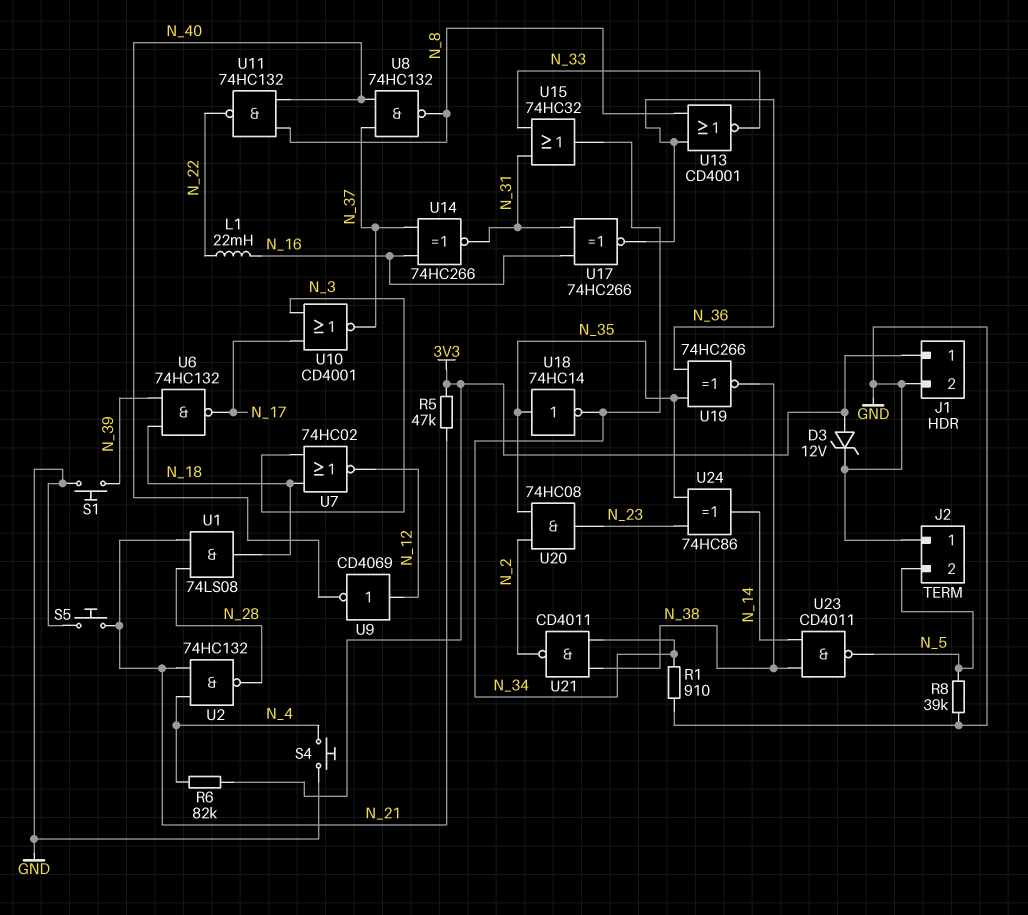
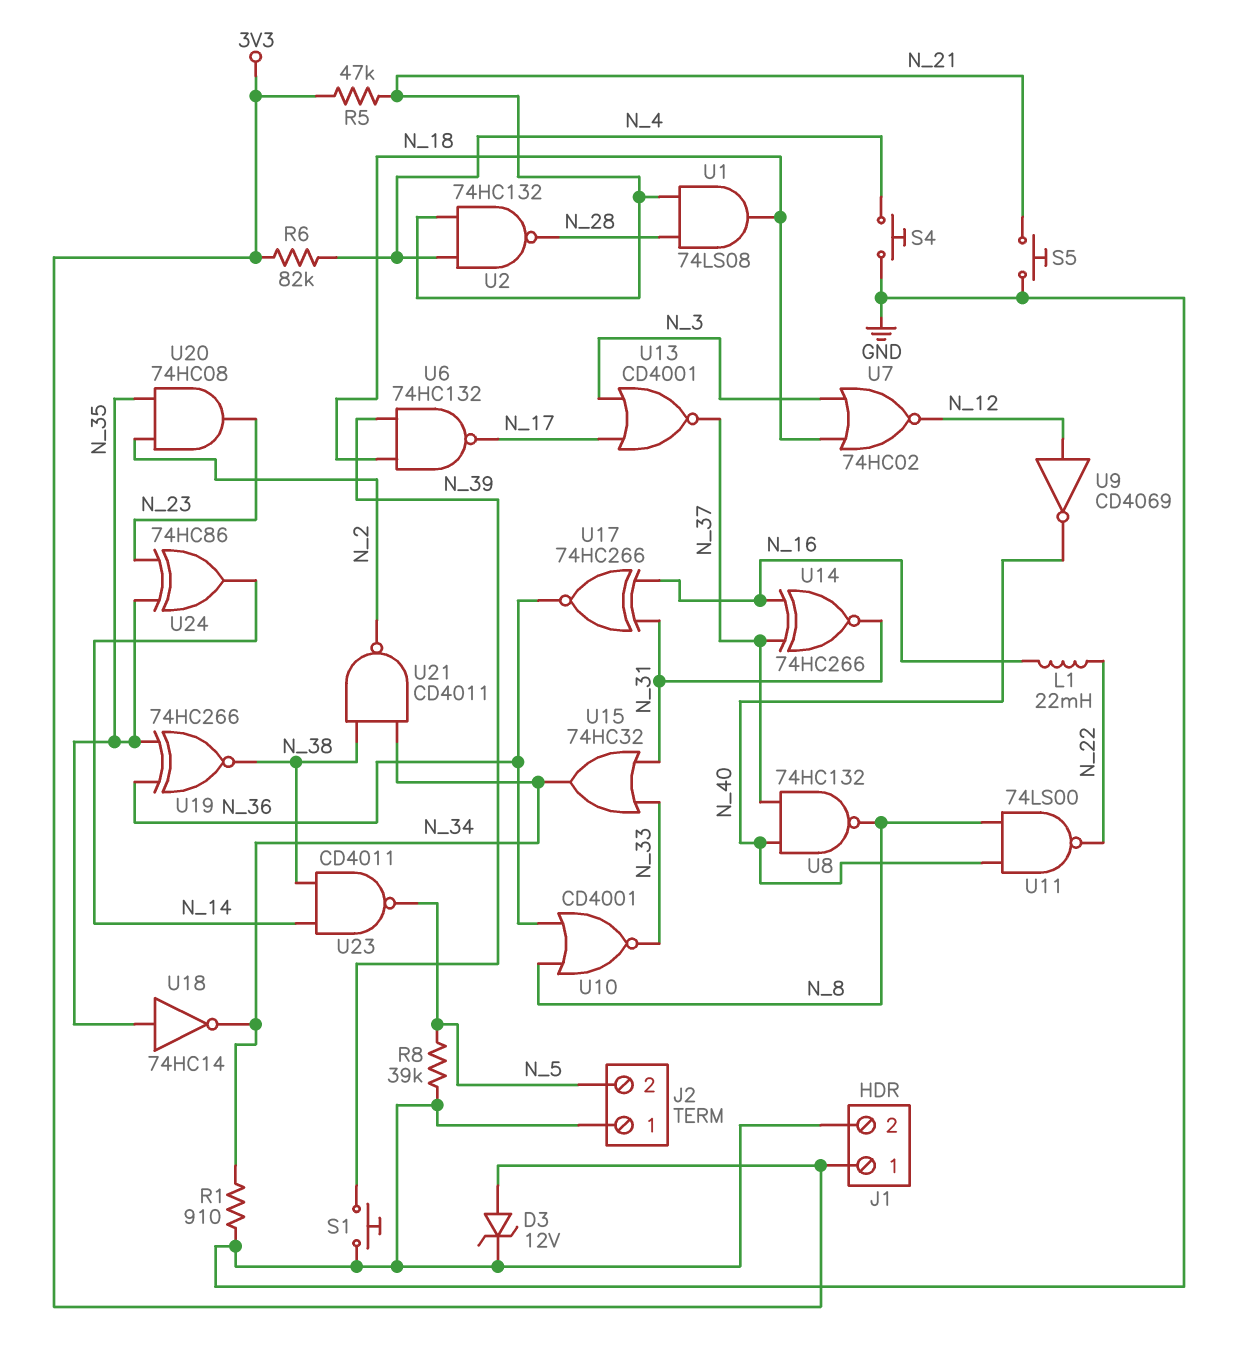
U10: NOR CD4001 (in N_3, in N_17, out N_37) -> NOR CD4001 (in N_8, in N_36, out N_33)
U11: NAND 74HC132 (in N_8, in N_40, out N_22) -> NAND 74LS00 (in N_8, in N_40, out N_22)
U13: NOR CD4001 (in N_8, in N_36, out N_33) -> NOR CD4001 (in N_3, in N_17, out N_37)

